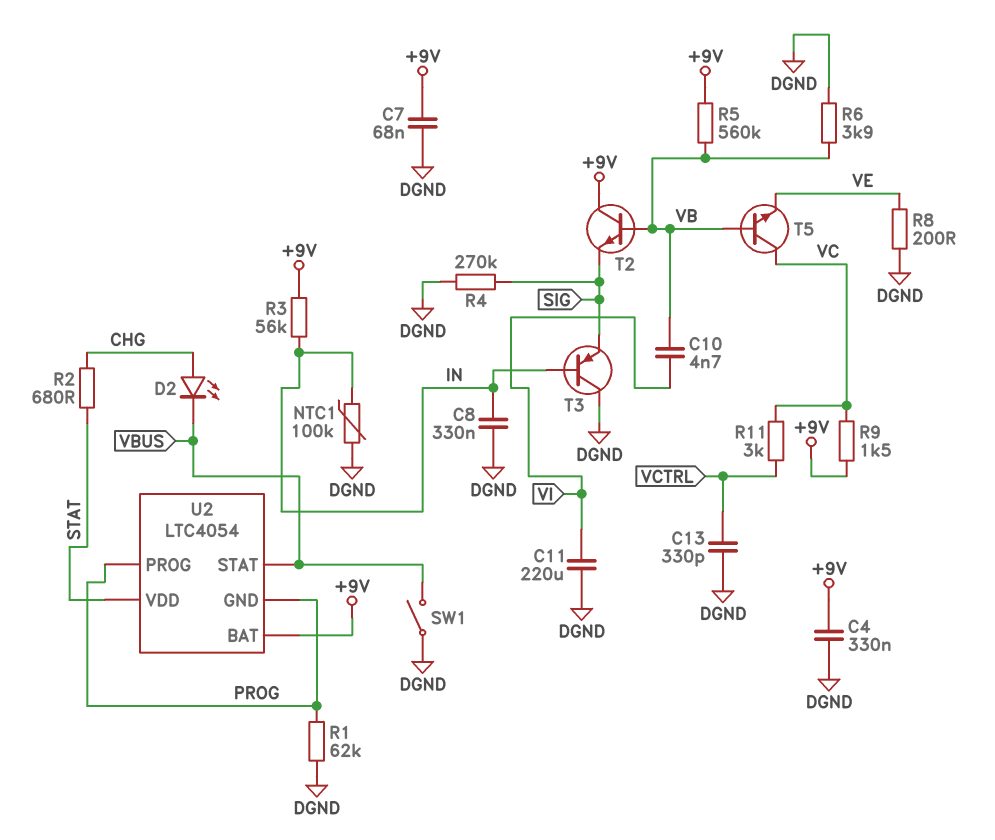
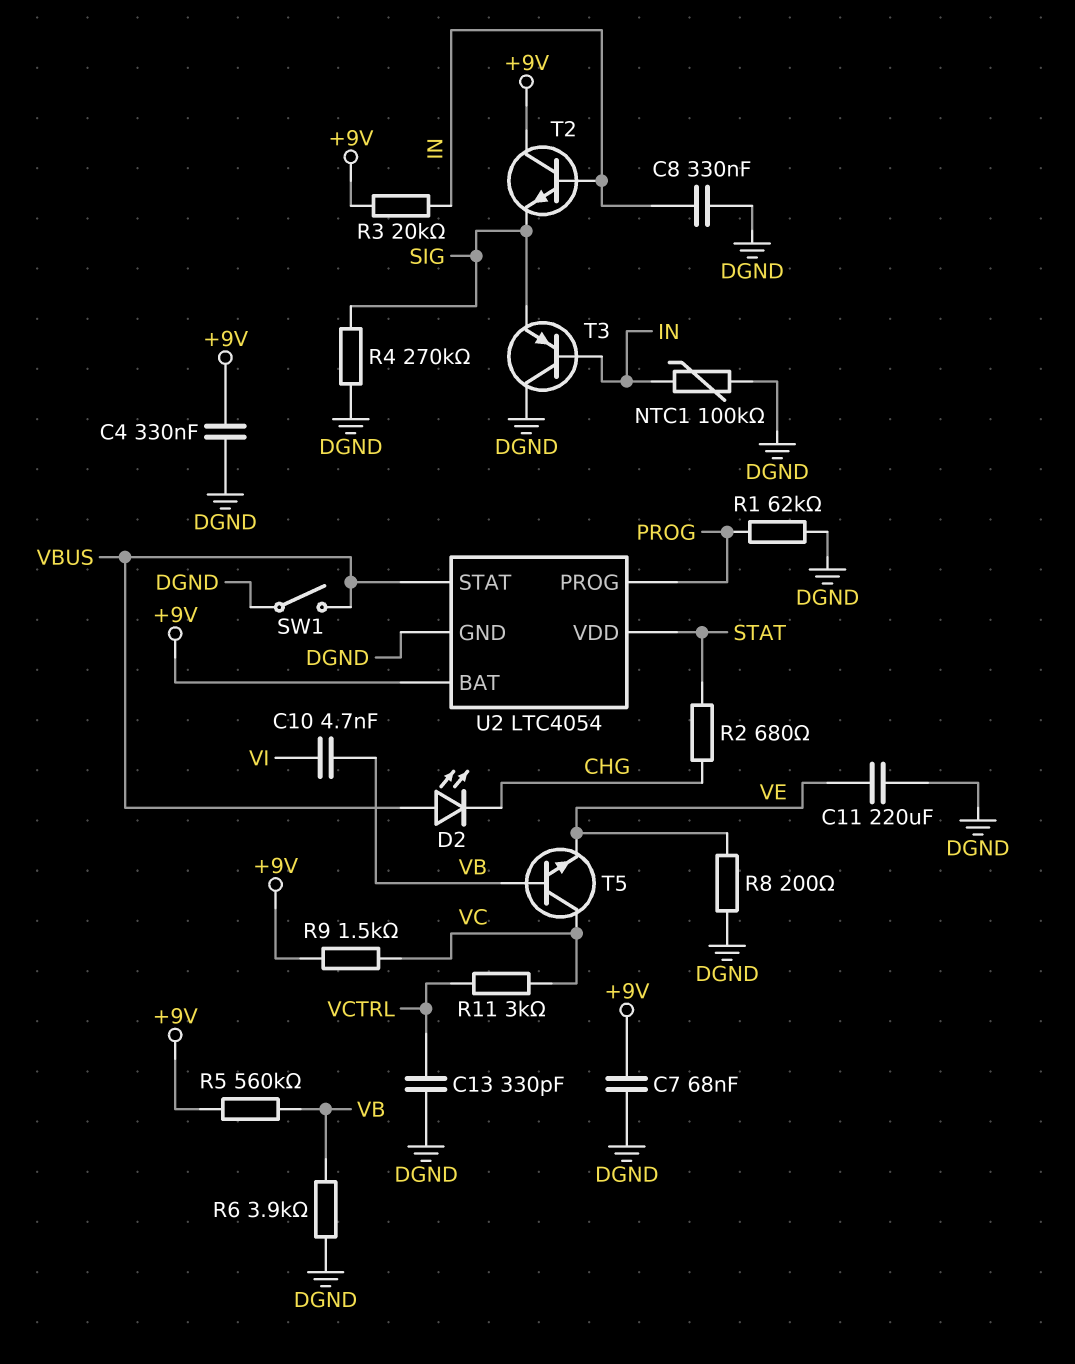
C11: 220uF (DGND, VI) -> 220uF (DGND, VE)
D2: LED (A CHG, K VBUS) -> LED (A VBUS, K CHG)
R3: 56k (+9V, IN) -> 20k (+9V, IN)
T2: NPN (B VB, C +9V, E SIG) -> NPN (B IN, C +9V, E SIG)
U2 pin GND: PROG -> DGND

